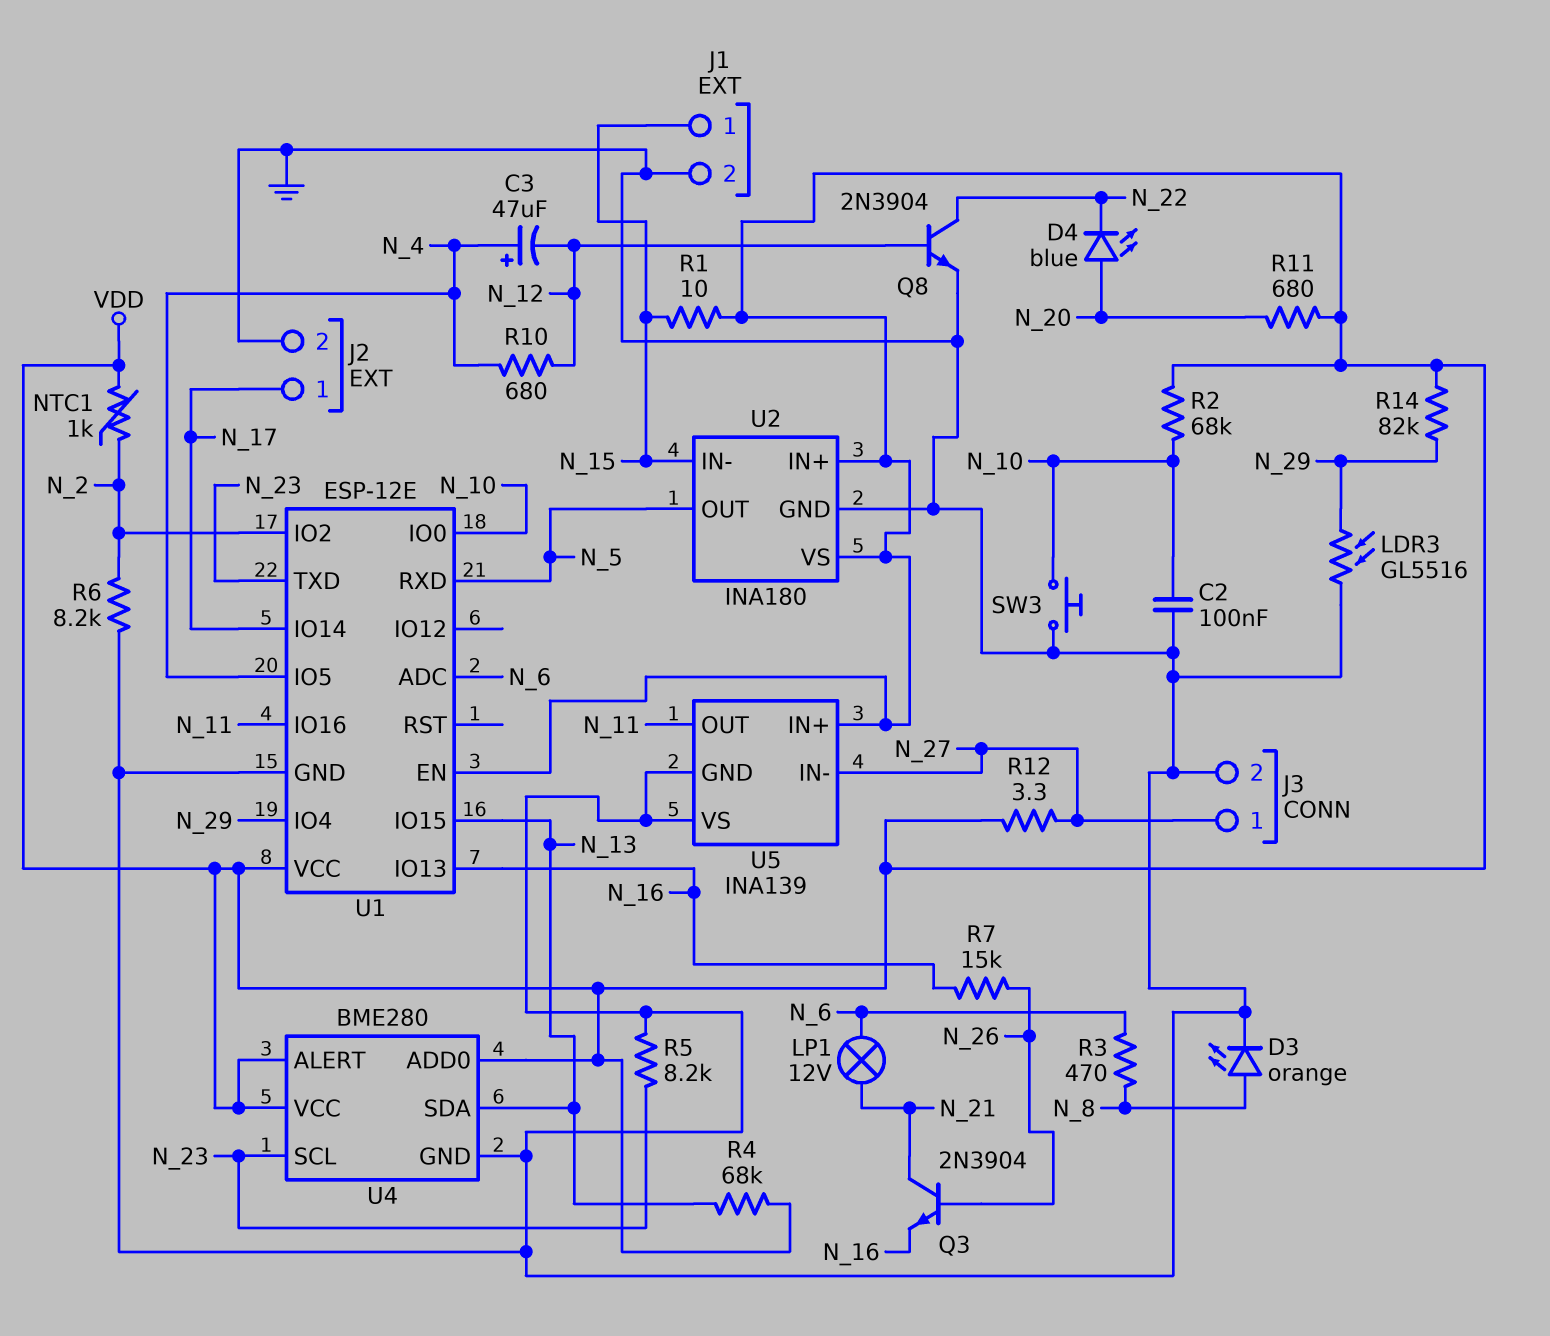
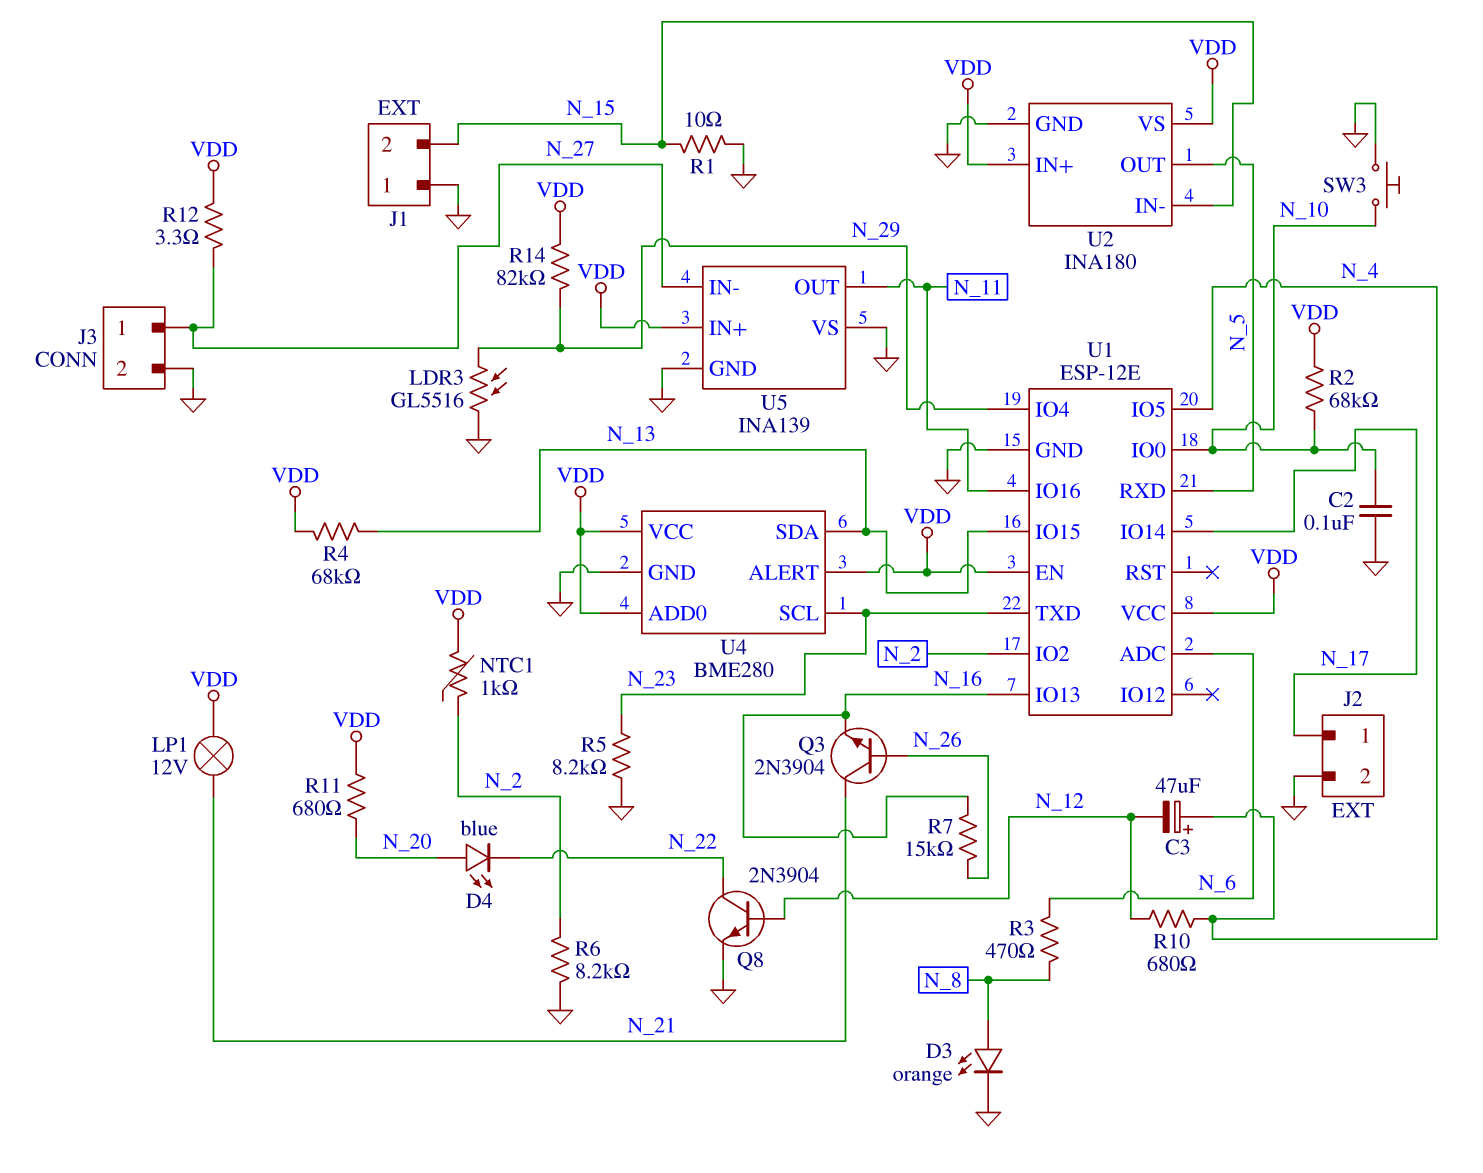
J1 pin 1: N_15 -> GND
J1 pin 2: GND -> N_15
LP1: lamp 12V (N_6, N_21) -> lamp 12V (N_21, VDD)
R1: 10 (N_15, VDD) -> 10 (GND, N_15)

